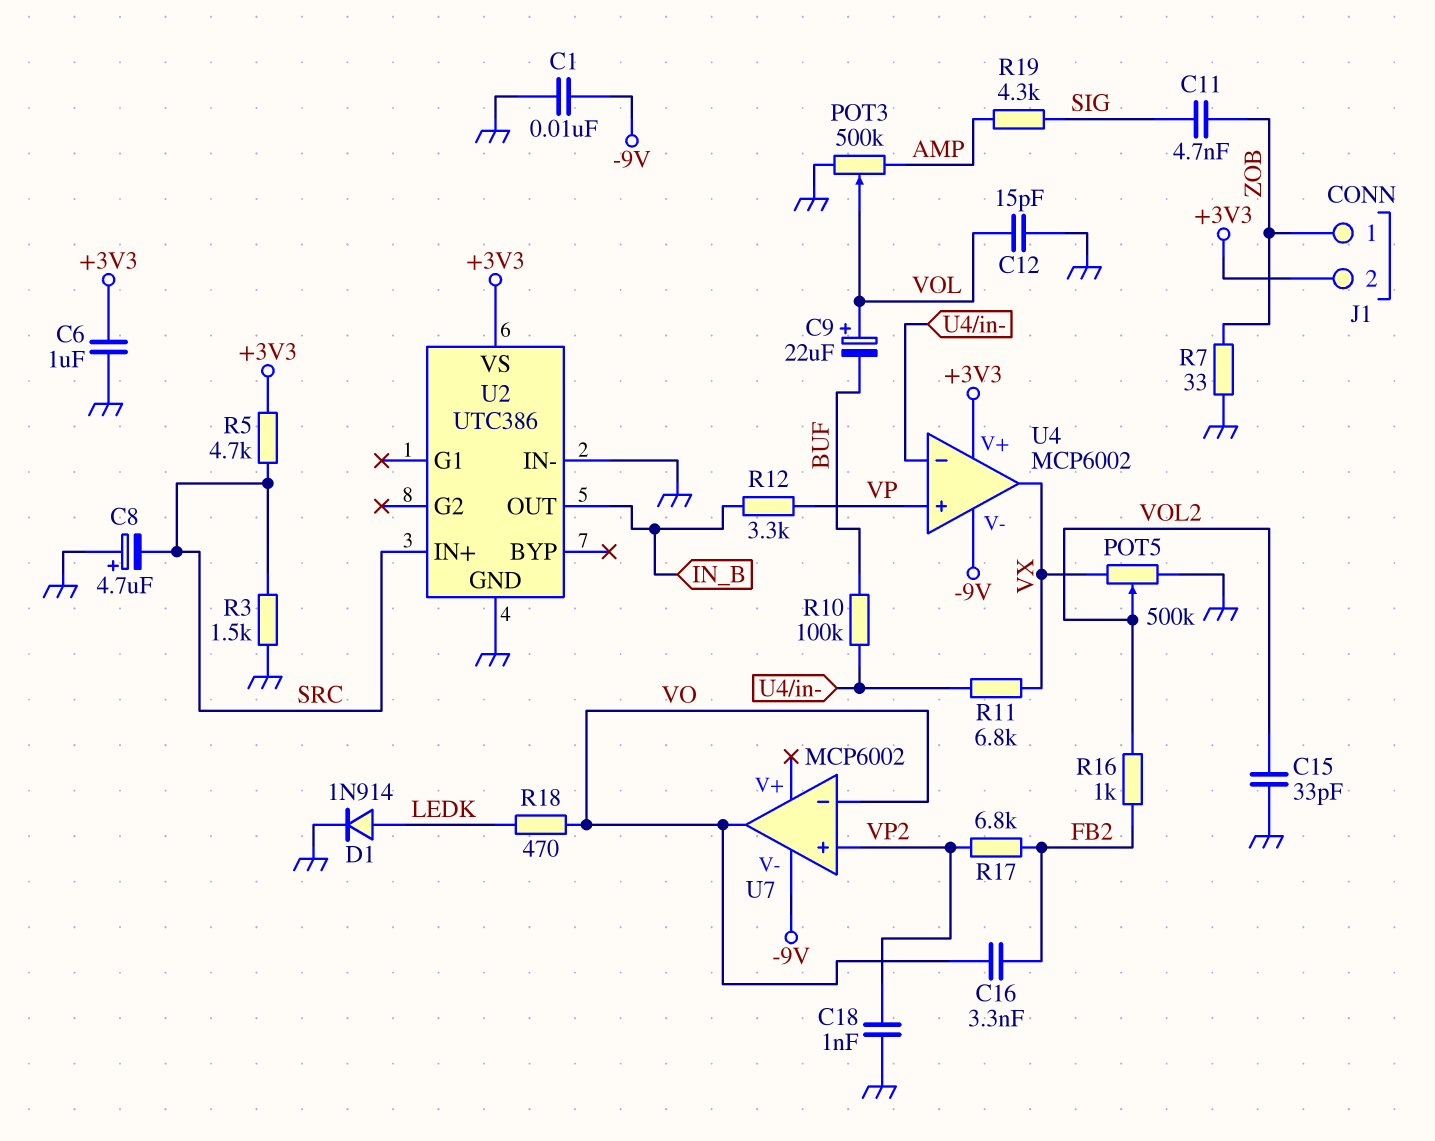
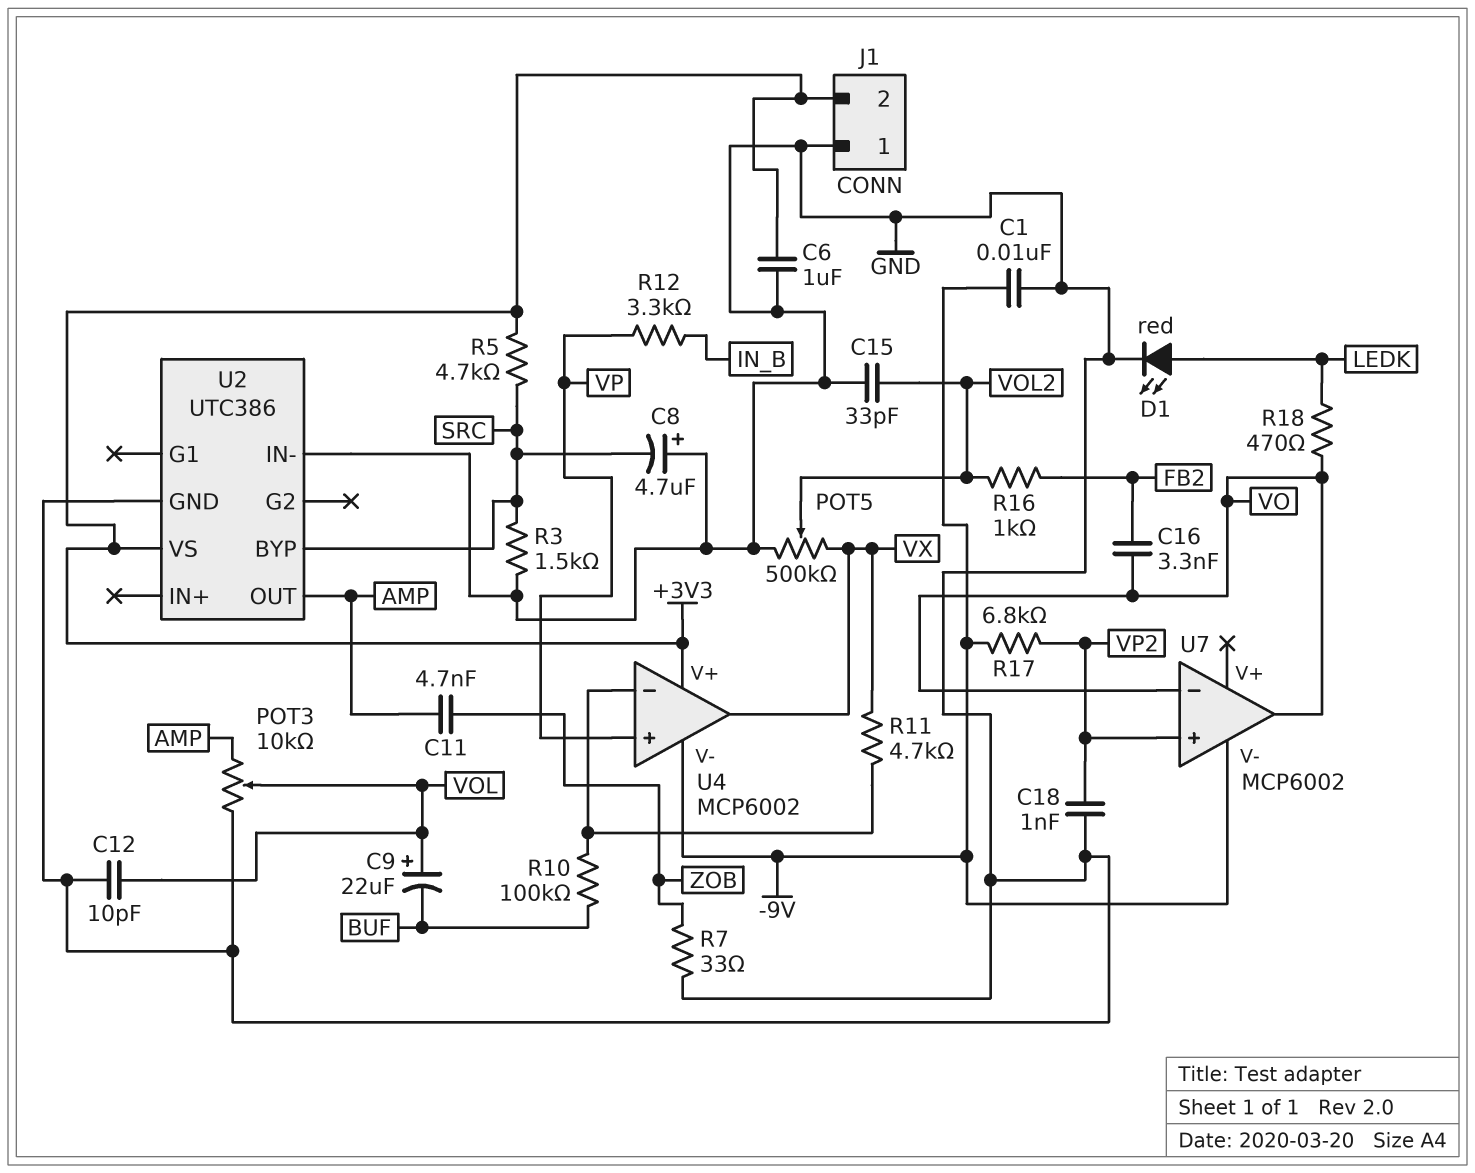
C11: 4.7nF (SIG, ZOB) -> 4.7nF (AMP, ZOB)
C12: 15pF (GND, VOL) -> 10pF (GND, VOL)
D1: diode 1N914 (A LEDK, K GND) -> LED red (A LEDK, K GND)
J1 pin 1: ZOB -> GND
POT3: 500k (AMP, GND, wiper VOL) -> 10k (AMP, GND, wiper VOL)
R11: 6.8k (U4/in-, VX) -> 4.7k (U4/in-, VX)
R17: 6.8k (FB2, VP2) -> 6.8k (-9V, VP2)
R19: 4.3k (AMP, SIG) -> none
U2 pin BYP: none -> SRC
U2 pin IN+: SRC -> none
U2 pin OUT: IN_B -> AMP

